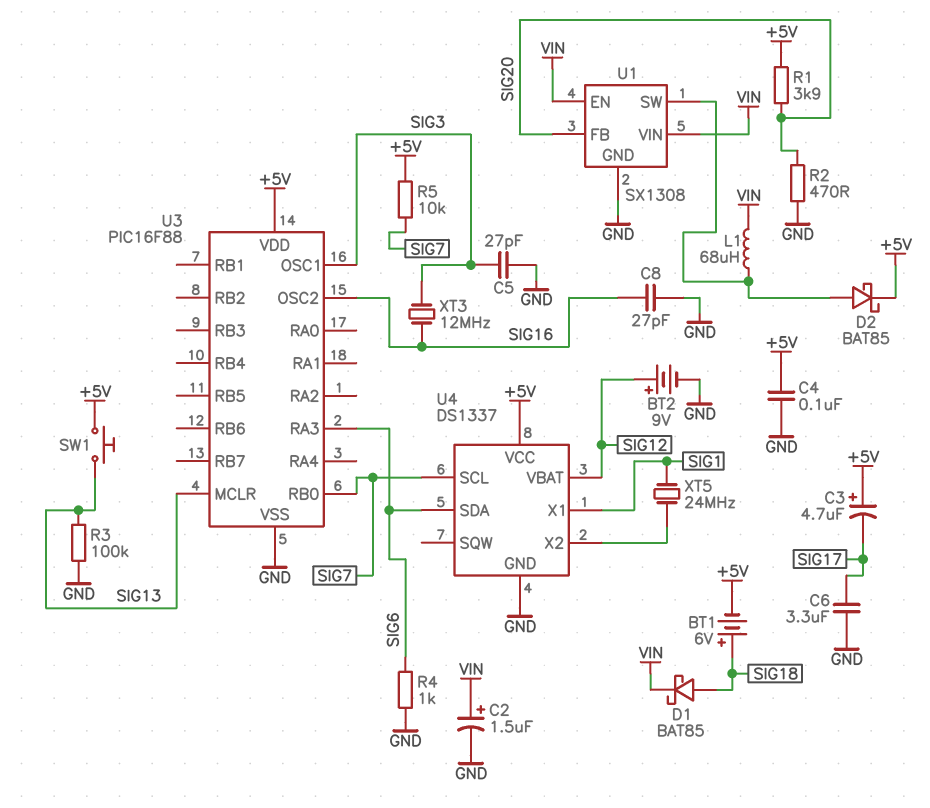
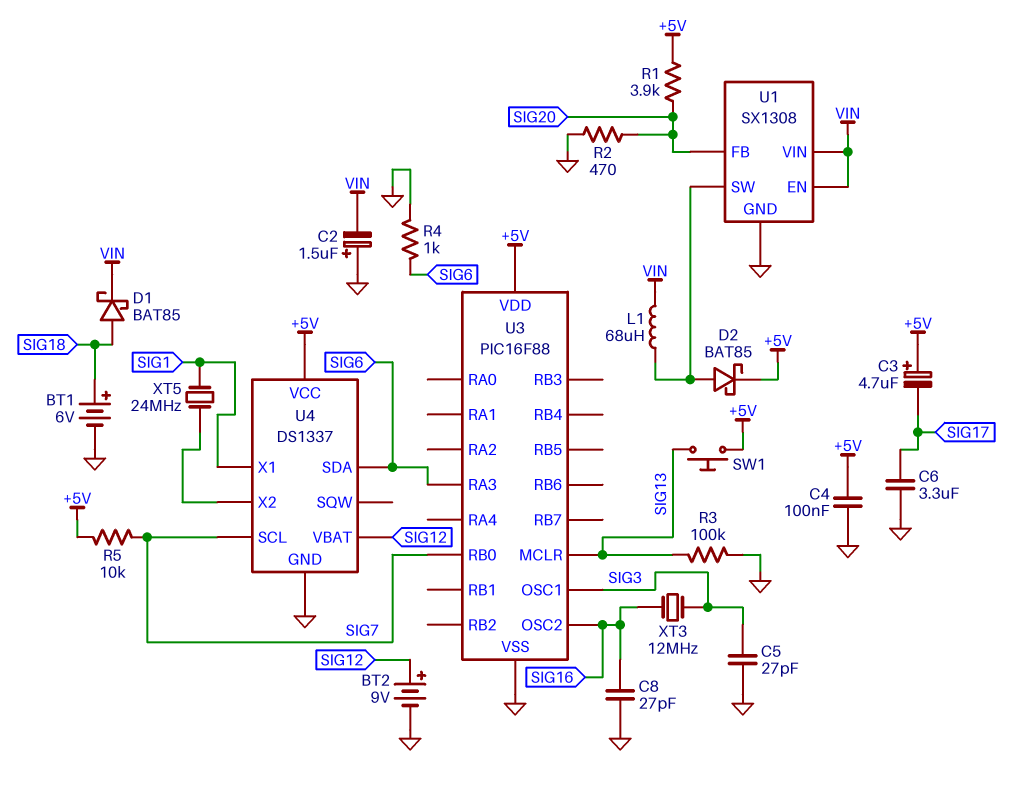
BT1: 6V (plus SIG18, minus +5V) -> 6V (plus SIG18, minus GND)
C2: 1.5uF (plus VIN, minus GND) -> 1.5uF (plus GND, minus VIN)

